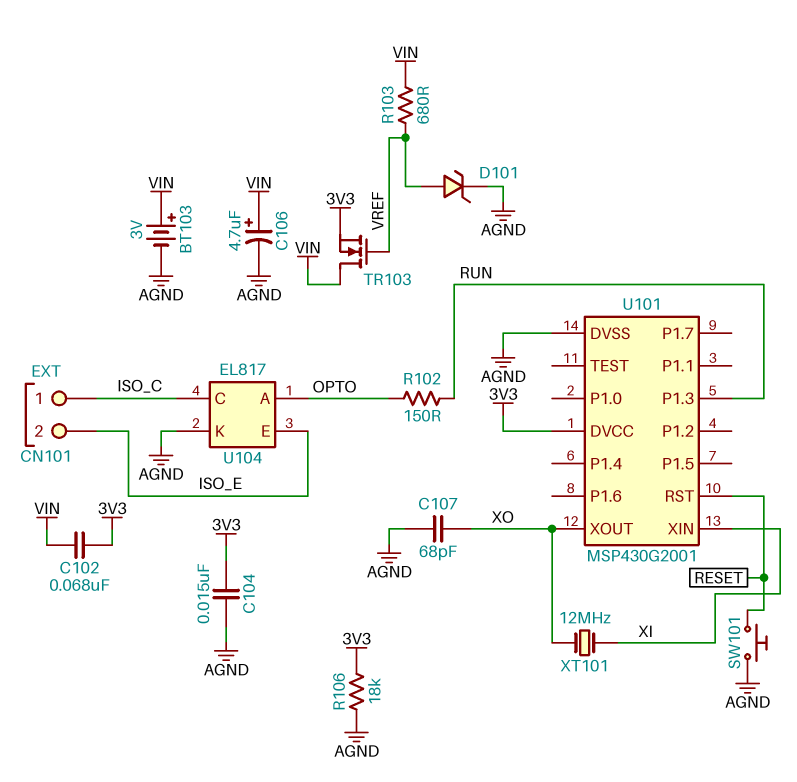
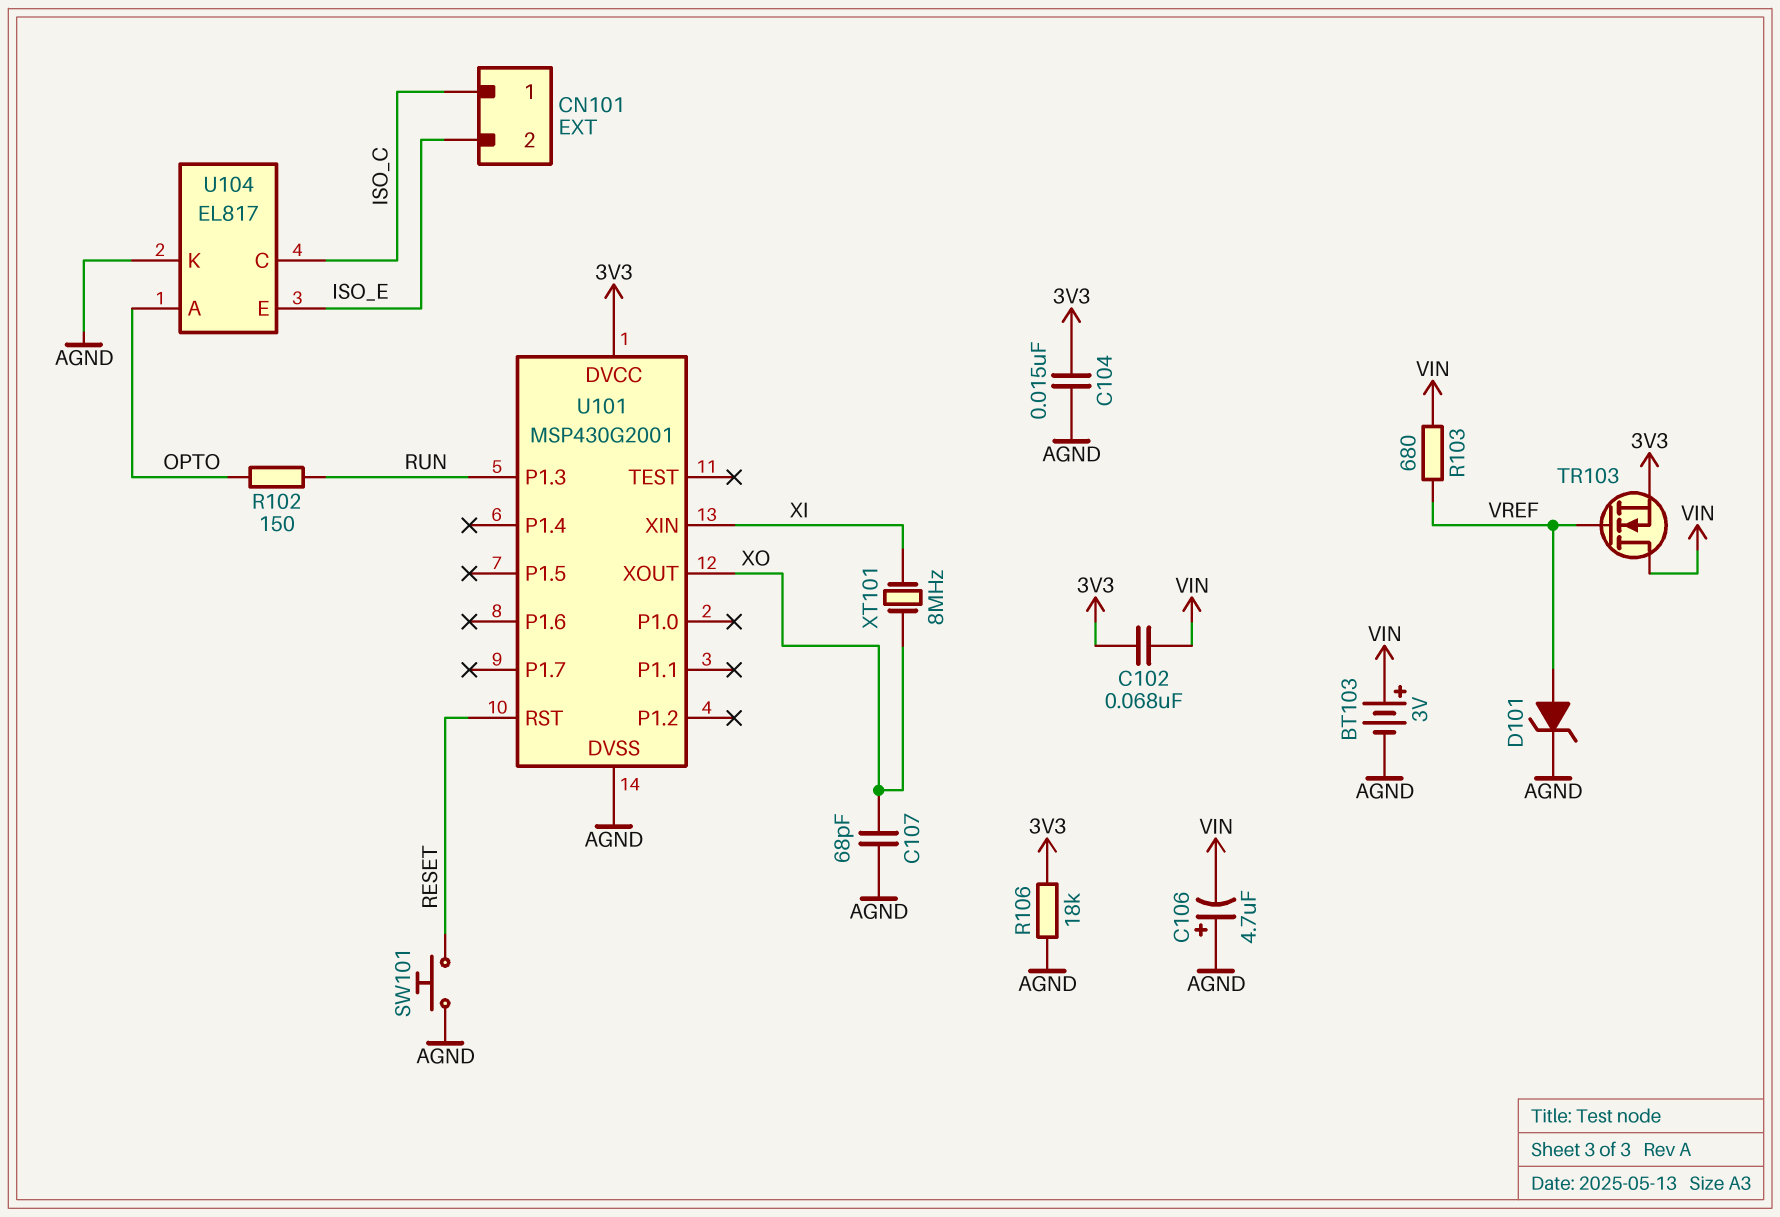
C106: 4.7uF (plus VIN, minus AGND) -> 4.7uF (plus AGND, minus VIN)
XT101: 12MHz (XI, XO) -> 8MHz (XI, XO)

